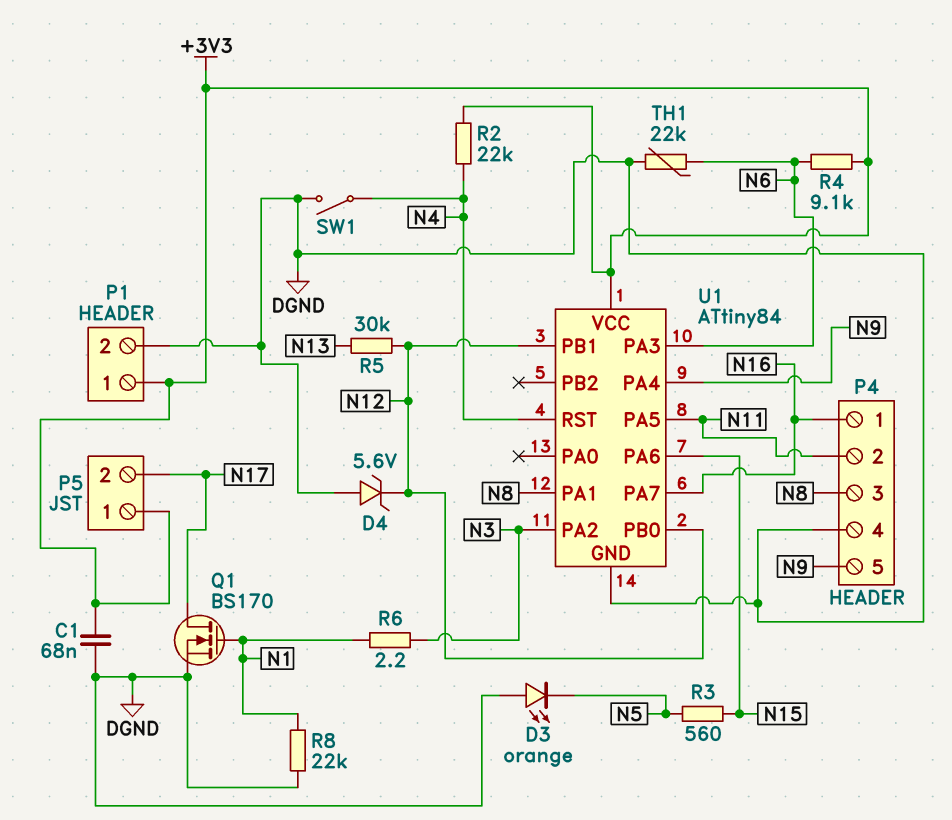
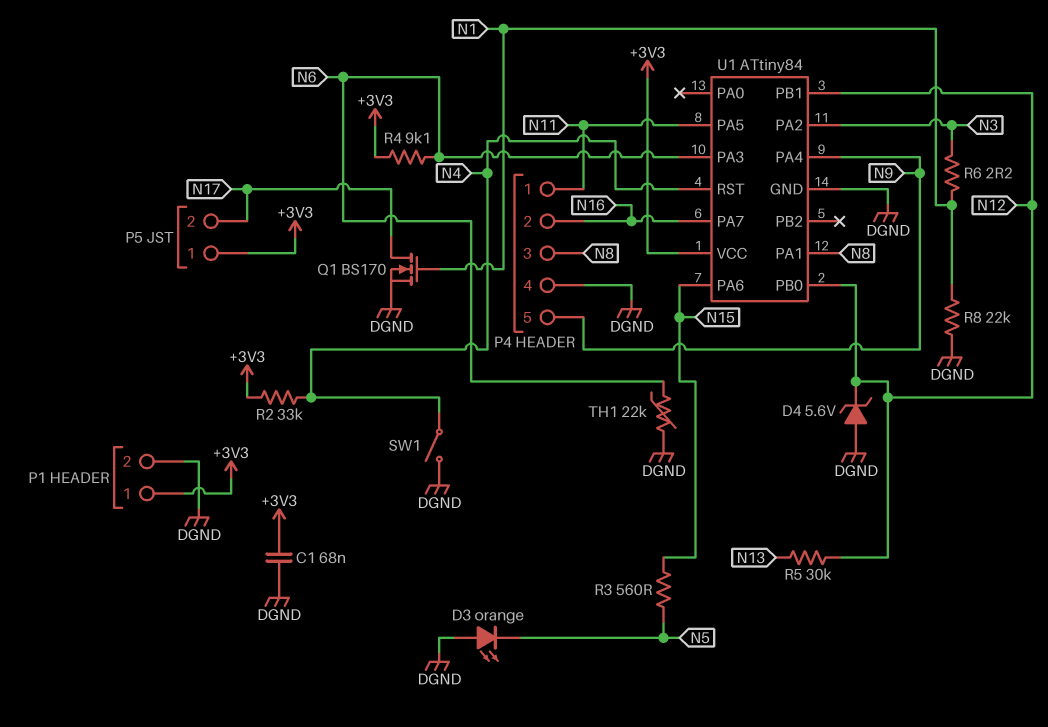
P4 pin 1: N16 -> N11
P4 pin 2: N11 -> N16
R2: 22k (+3V3, N4) -> 33k (+3V3, N4)

